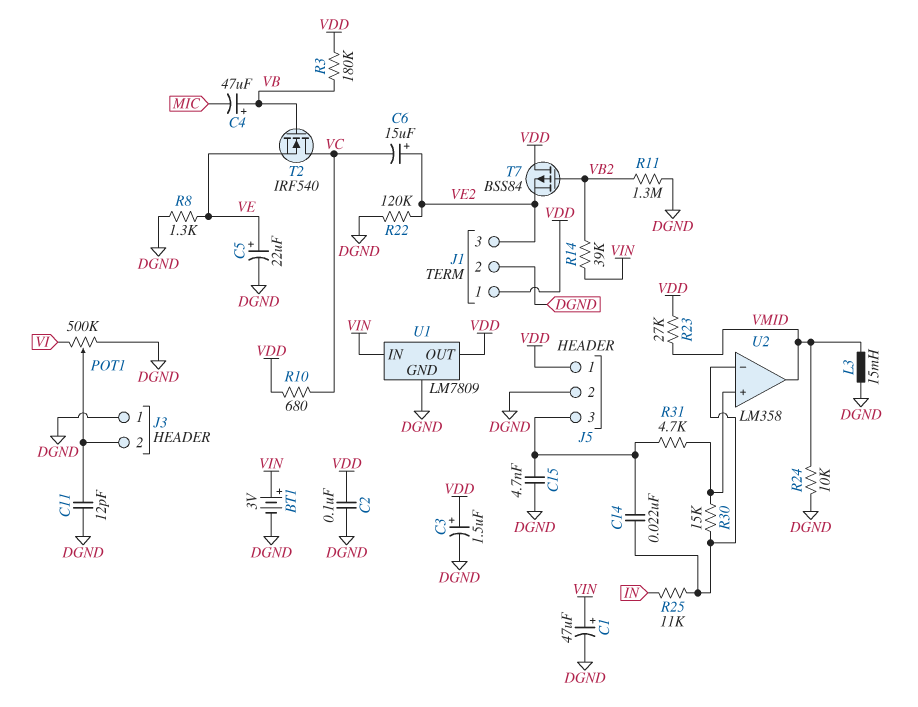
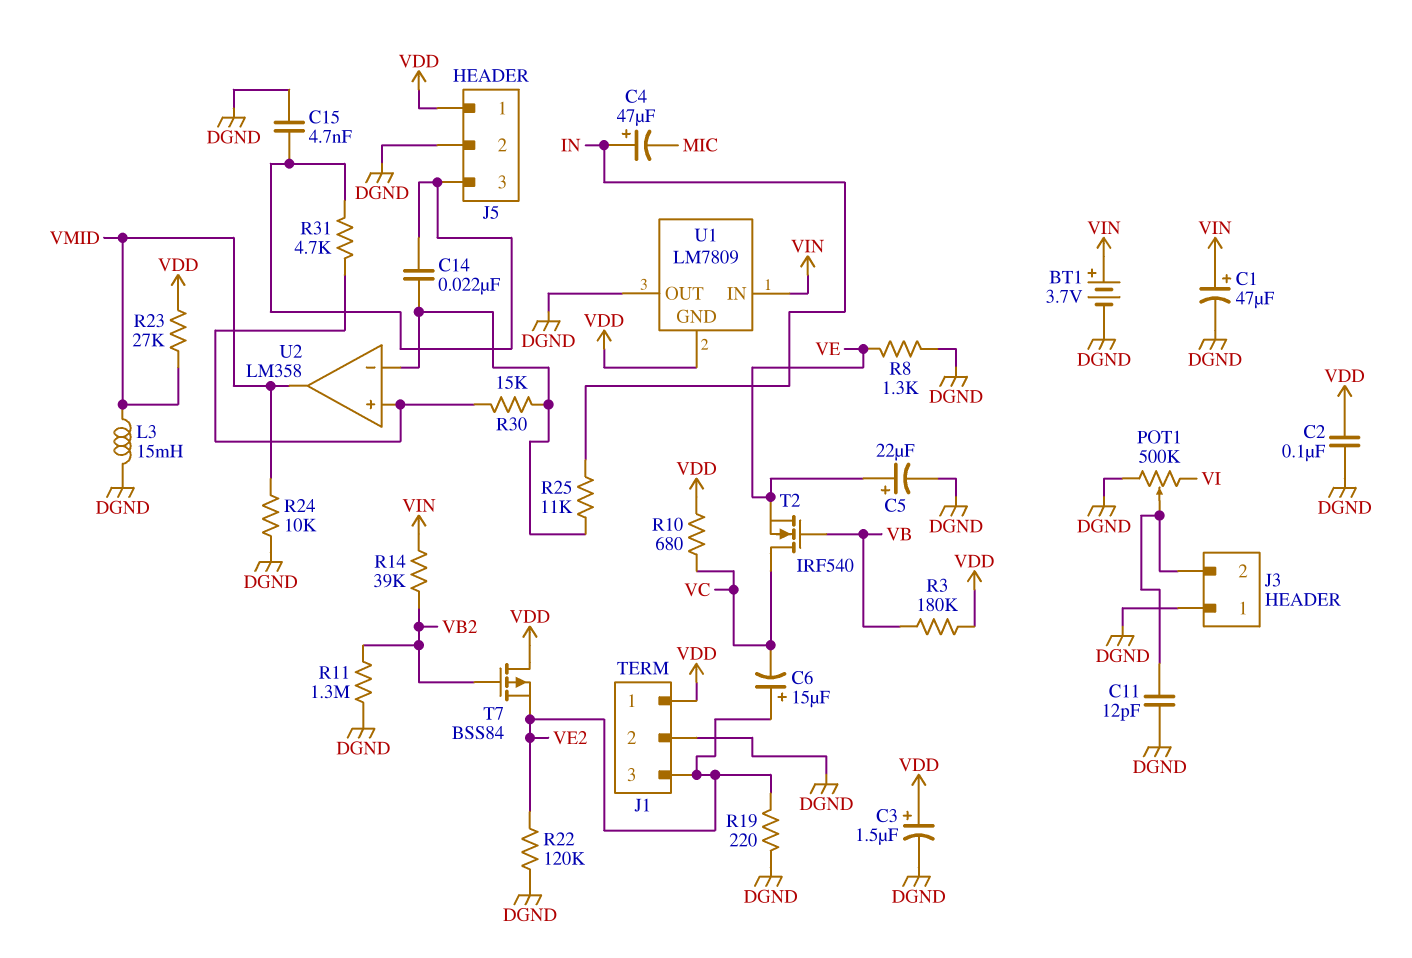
BT1: 3V (plus VIN, minus DGND) -> 3.7V (plus VIN, minus DGND)
C4: 47uF (plus VB, minus MIC) -> 47uF (plus IN, minus MIC)
R19: none -> 220 (DGND, VE2)
U1 pin GND: DGND -> VDD
U1 pin OUT: VDD -> DGND

